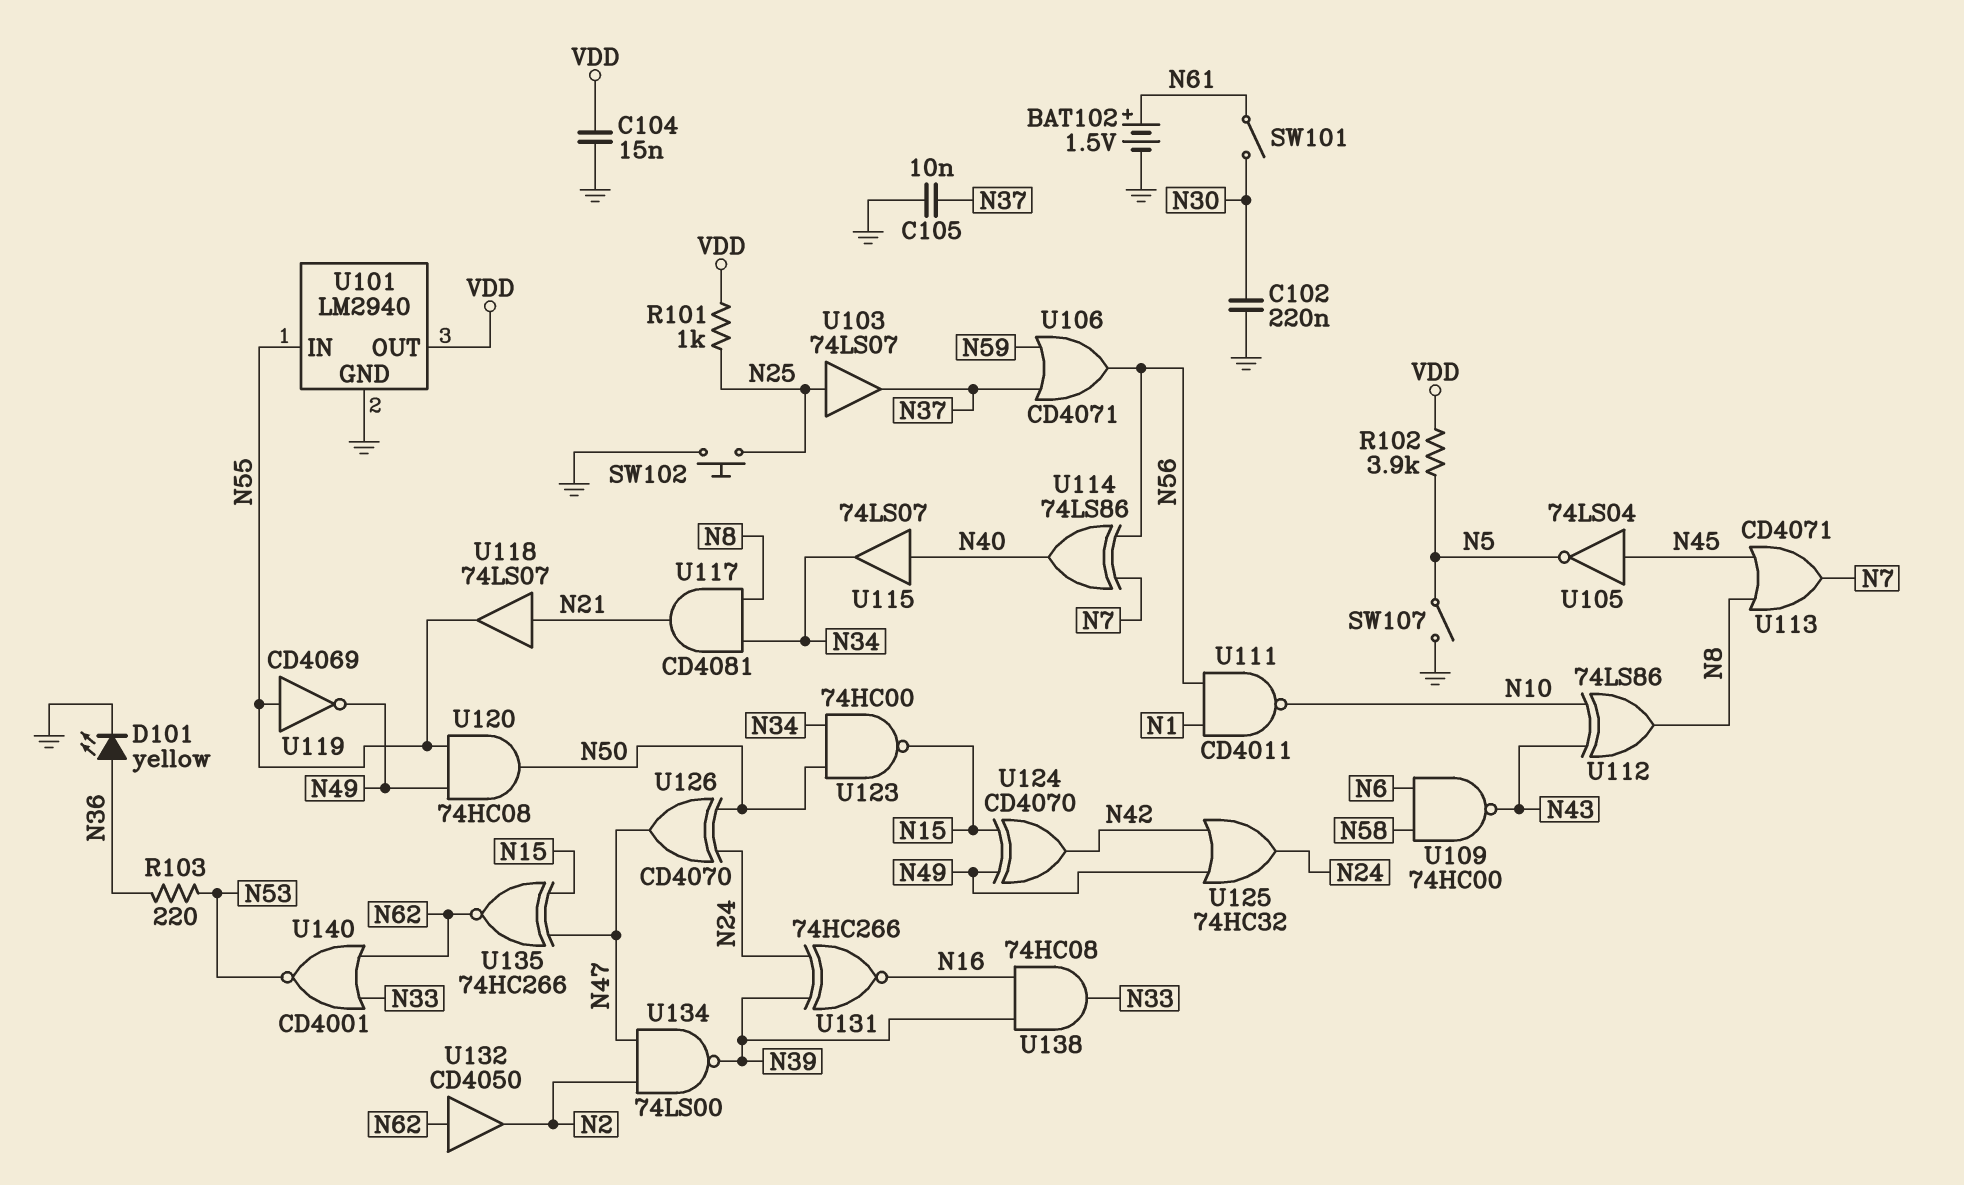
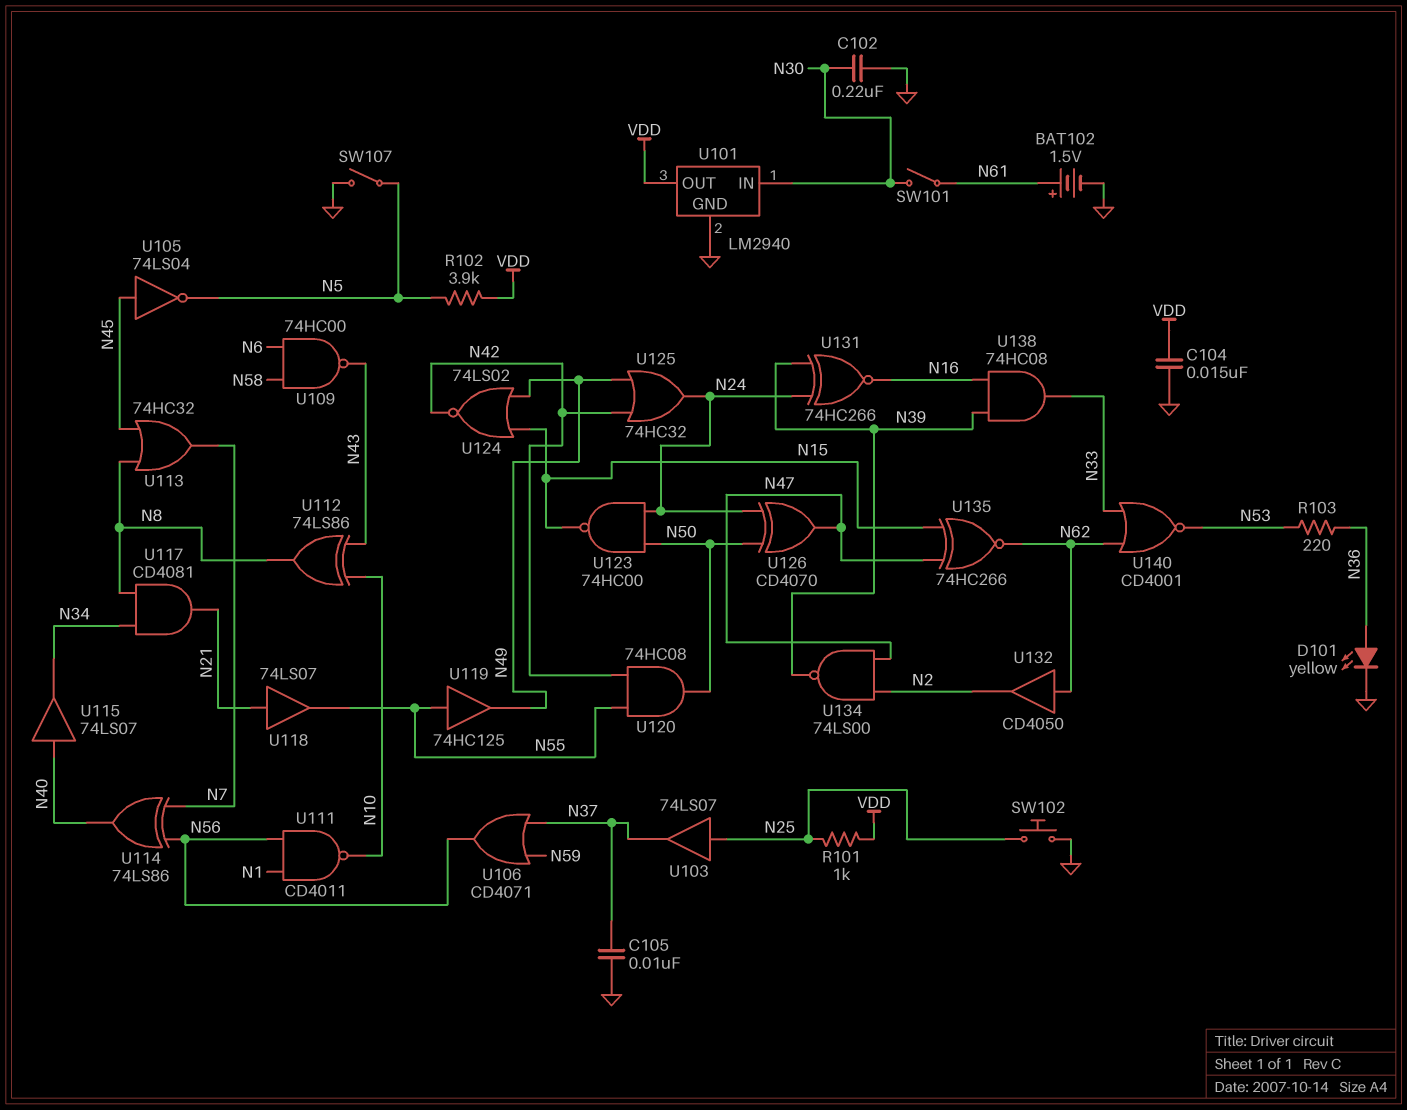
U101 pin IN: N55 -> N30
U113: OR CD4071 (in N8, in N45, out N7) -> OR 74HC32 (in N8, in N45, out N7)
U119: NOT CD4069 (in N55, out N49) -> buffer 74HC125 (in N55, out N49)
U120: AND 74HC08 (in N49, in N55, out N50) -> AND 74HC08 (in N42, in N55, out N50)
U123: NAND 74HC00 (in N34, in N50, out N15) -> NAND 74HC00 (in N24, in N50, out N15)
U124: XOR CD4070 (in N15, in N49, out N42) -> NOR 74LS02 (in N15, in N49, out N42)

